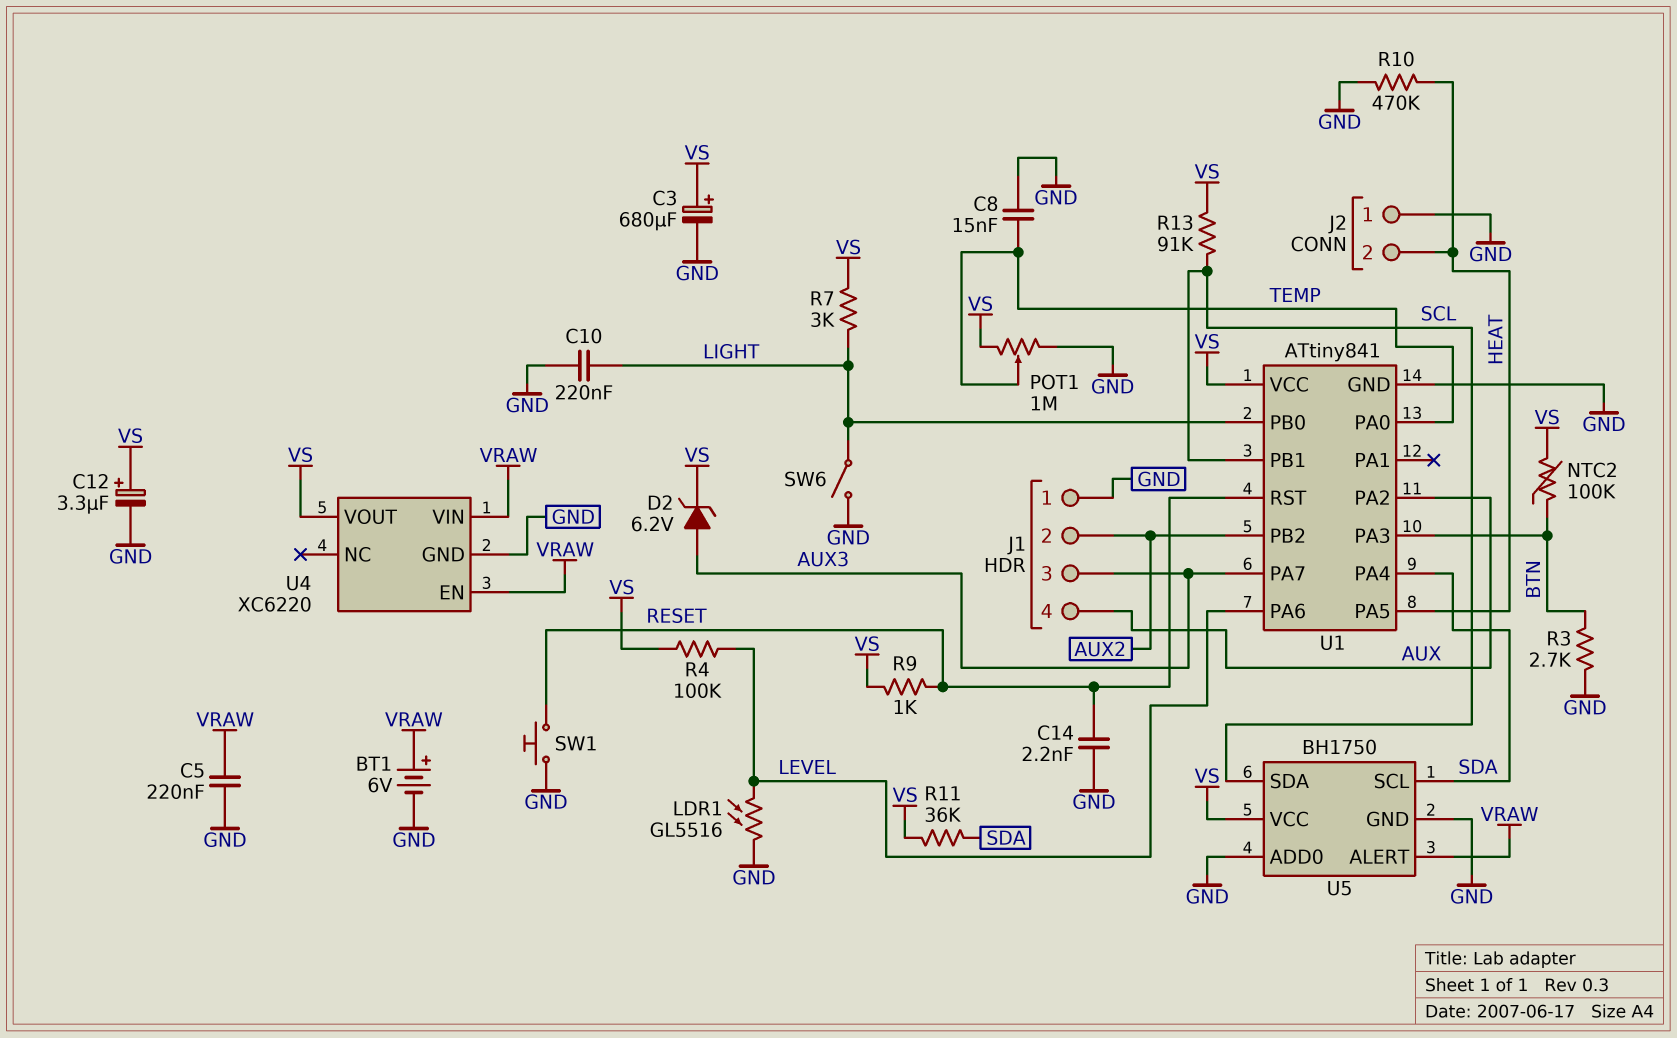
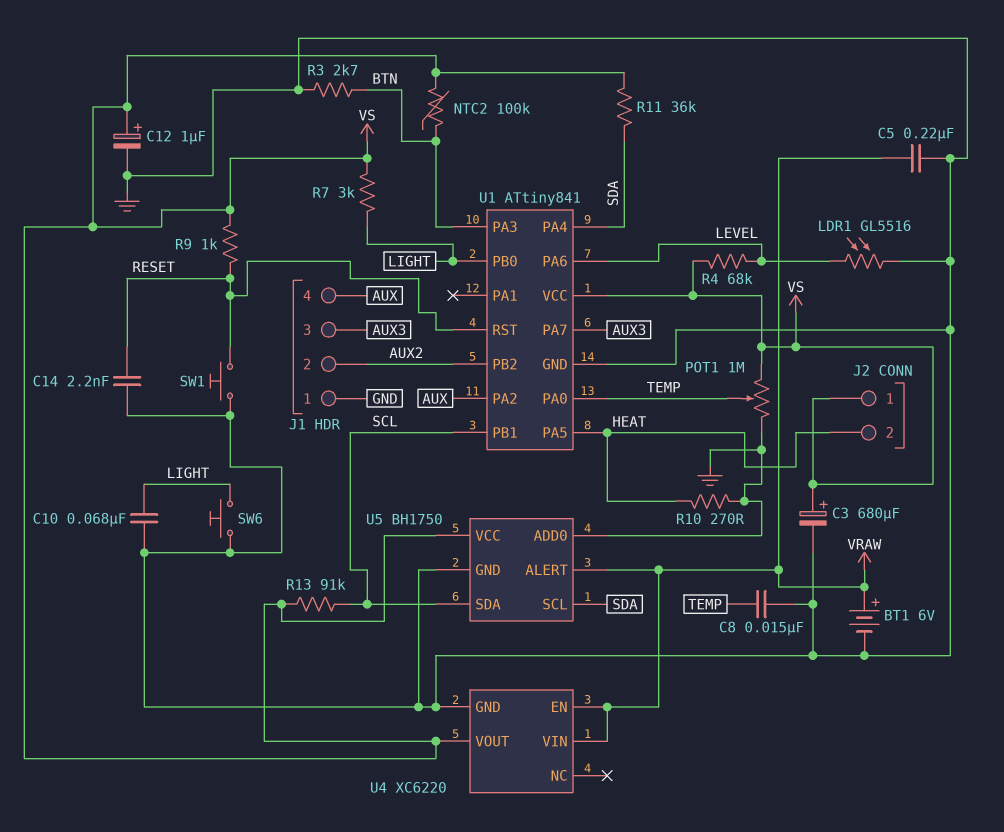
C10: 220nF (GND, LIGHT) -> 68nF (GND, LIGHT)
C12: 3.3uF (plus VS, minus GND) -> 1uF (plus VS, minus GND)
D2: zener 6.2V (A AUX3, K VS) -> none
J2 pin 1: GND -> VS
R4: 100k (LEVEL, VS) -> 68k (LEVEL, VS)
R10: 470k (GND, HEAT) -> 270 (GND, HEAT)
SW6: switch (GND, LIGHT) -> button (GND, LIGHT)

